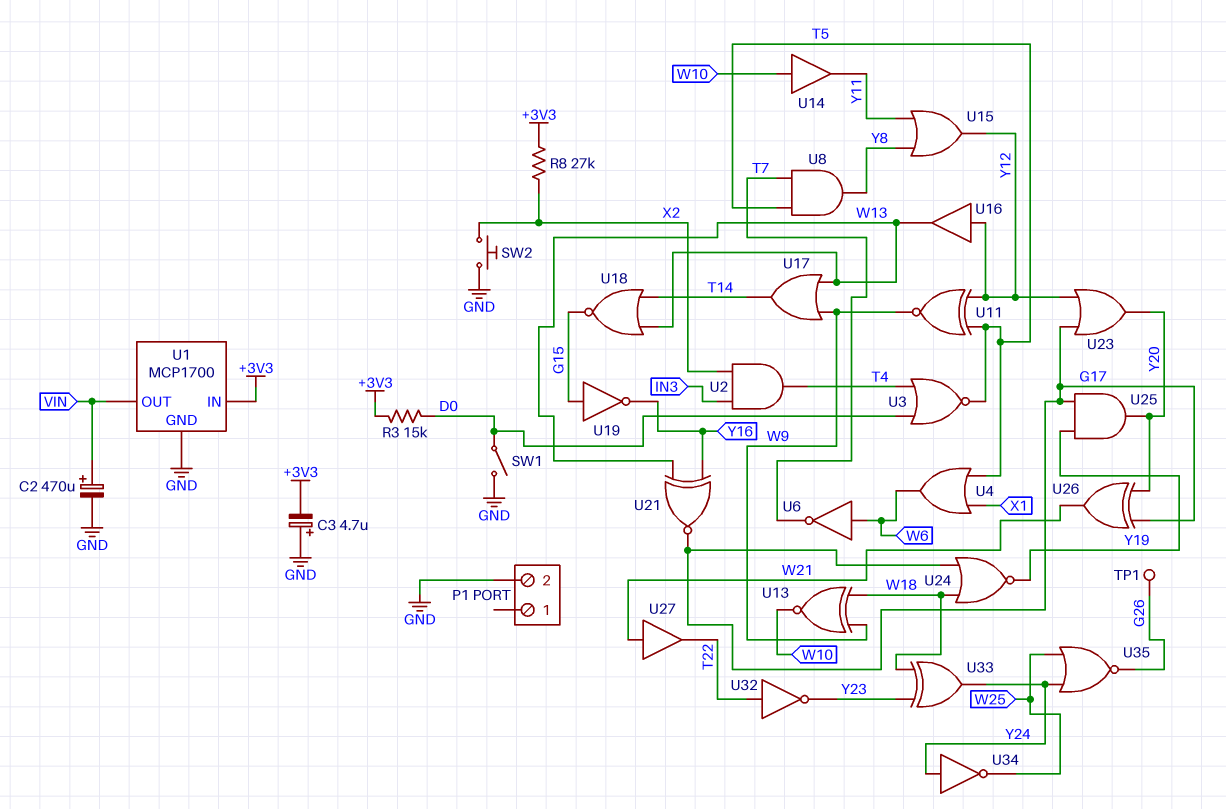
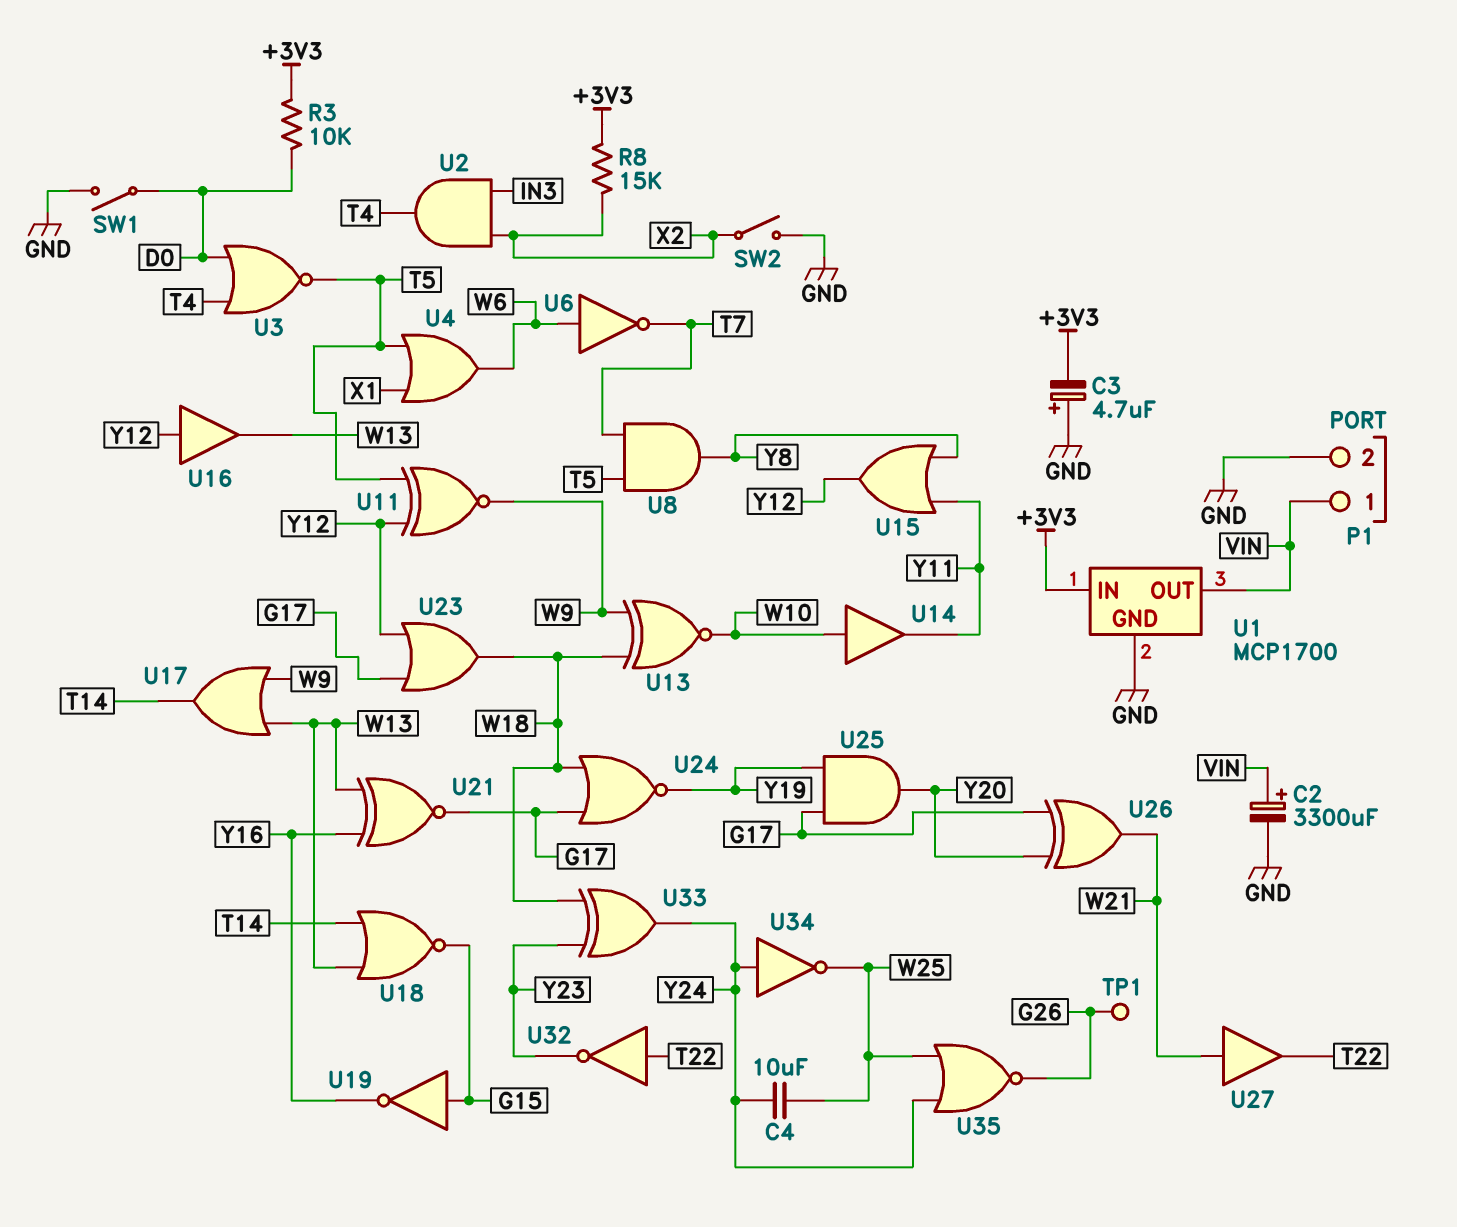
C2: 470uF (plus VIN, minus GND) -> 3300uF (plus VIN, minus GND)
C4: none -> 10uF (W25, Y24)
P1 pin 1: none -> VIN
R3: 15k (+3V3, D0) -> 10k (+3V3, D0)
R8: 27k (+3V3, X2) -> 15k (+3V3, X2)
SW2: button (GND, X2) -> switch (GND, X2)
U23: OR (in G17, in Y12, out Y20) -> OR (in G17, in Y12, out W18)

